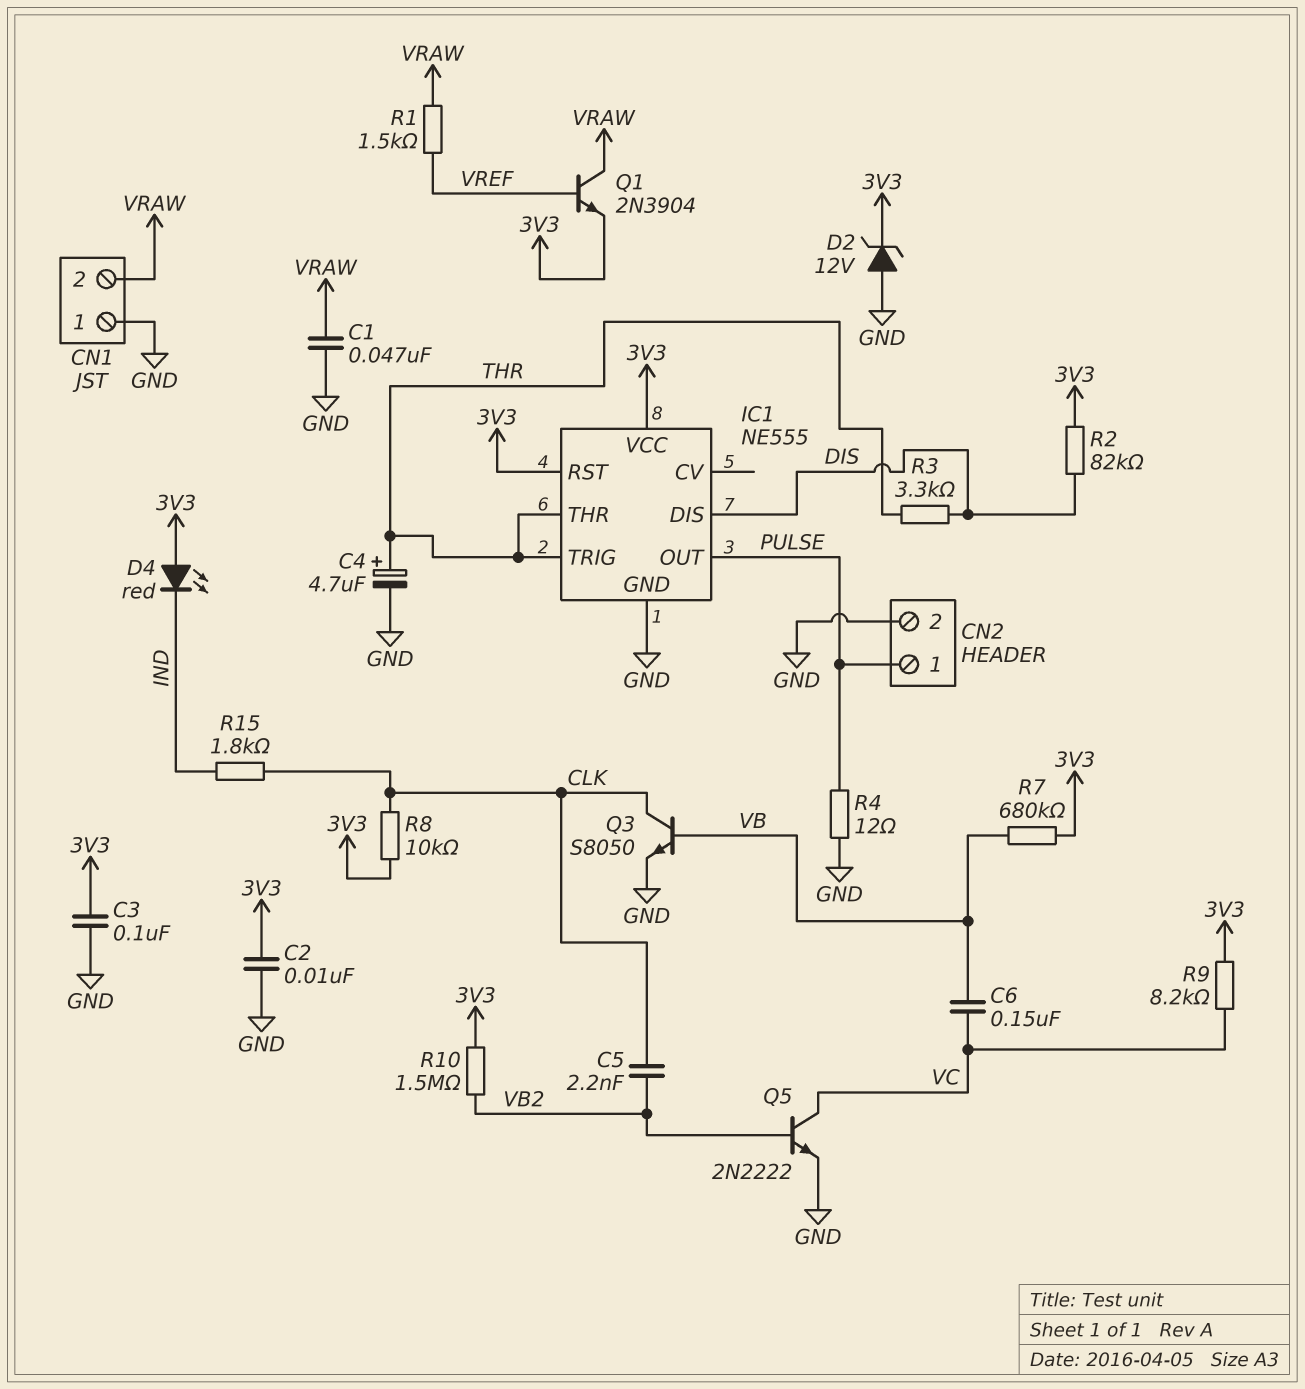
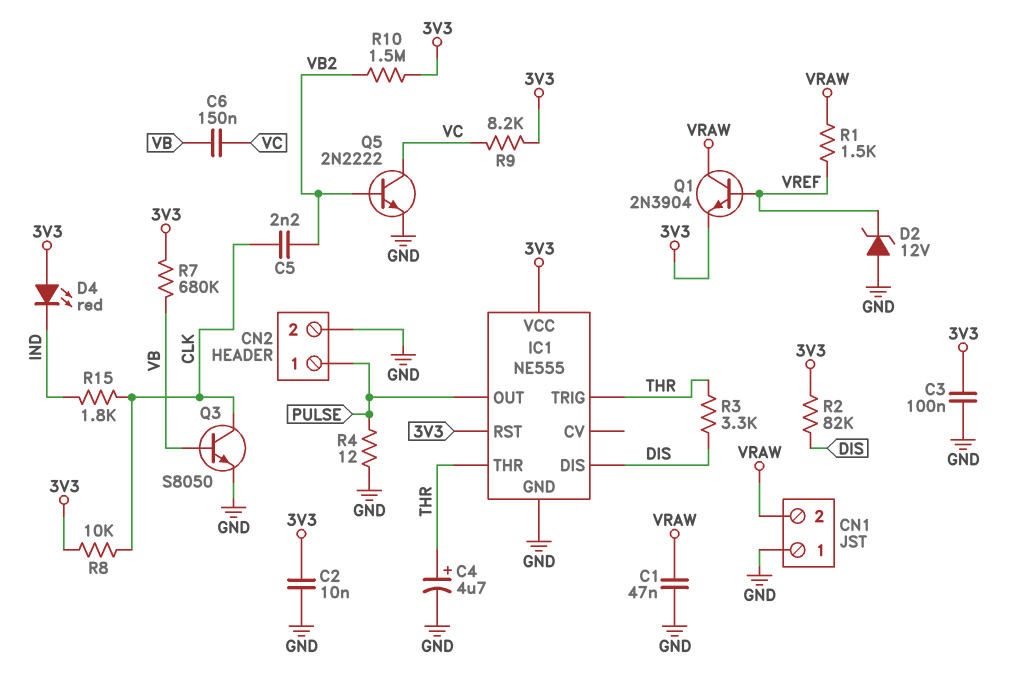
D2: zener 12V (A GND, K 3V3) -> zener 12V (A GND, K VREF)

